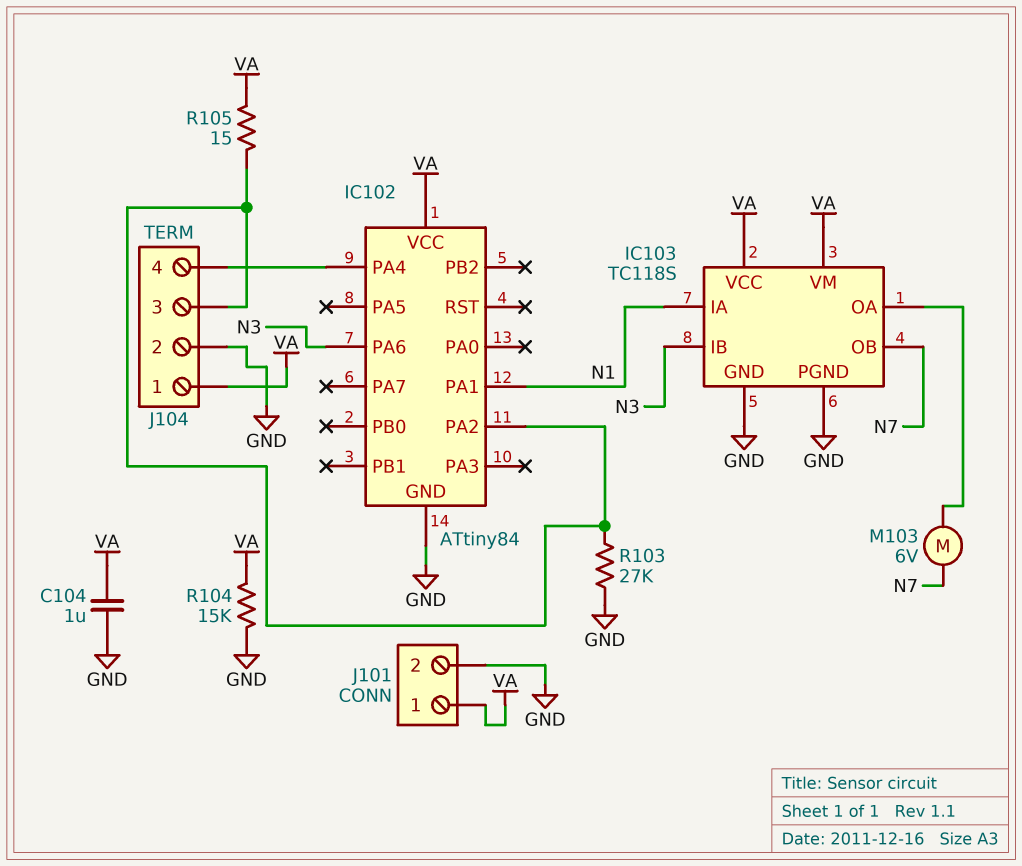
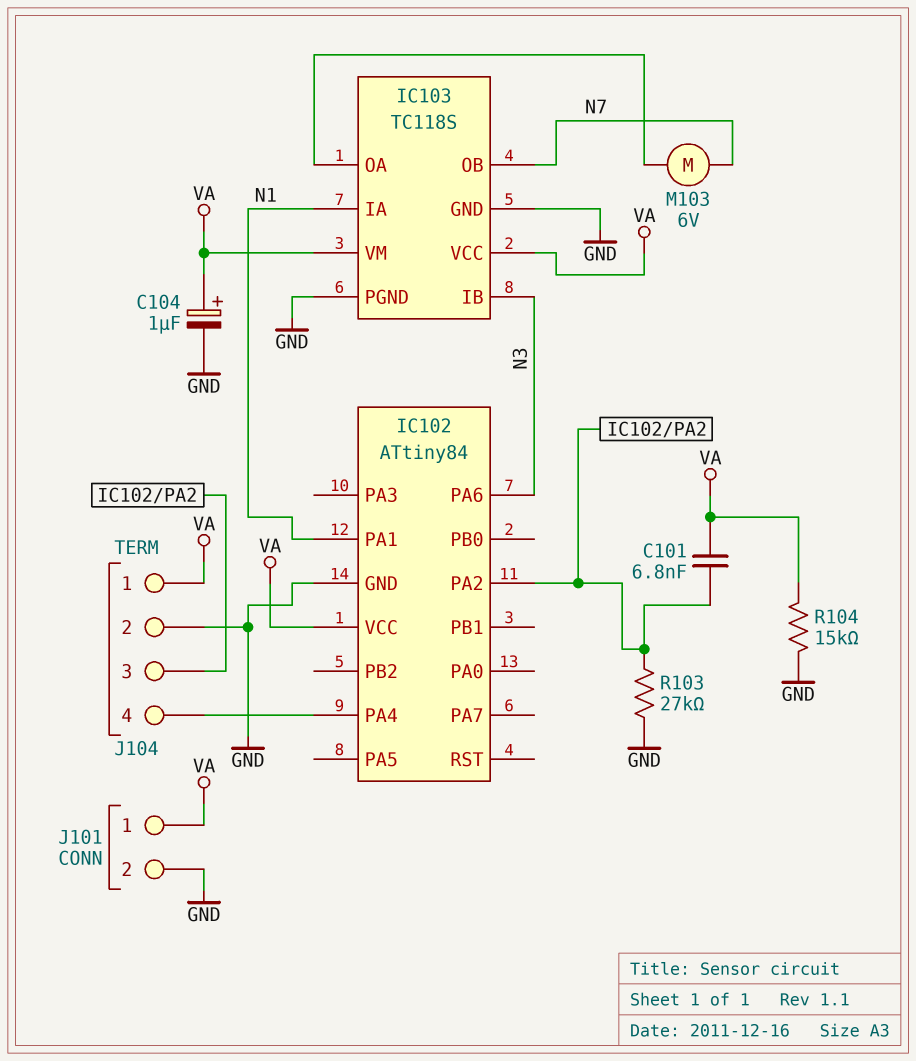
C101: none -> 6.8nF (IC102/PA2, VA)
C104: 1uF (GND, VA) -> 1uF (plus VA, minus GND)
R105: 15 (IC102/PA2, VA) -> none

